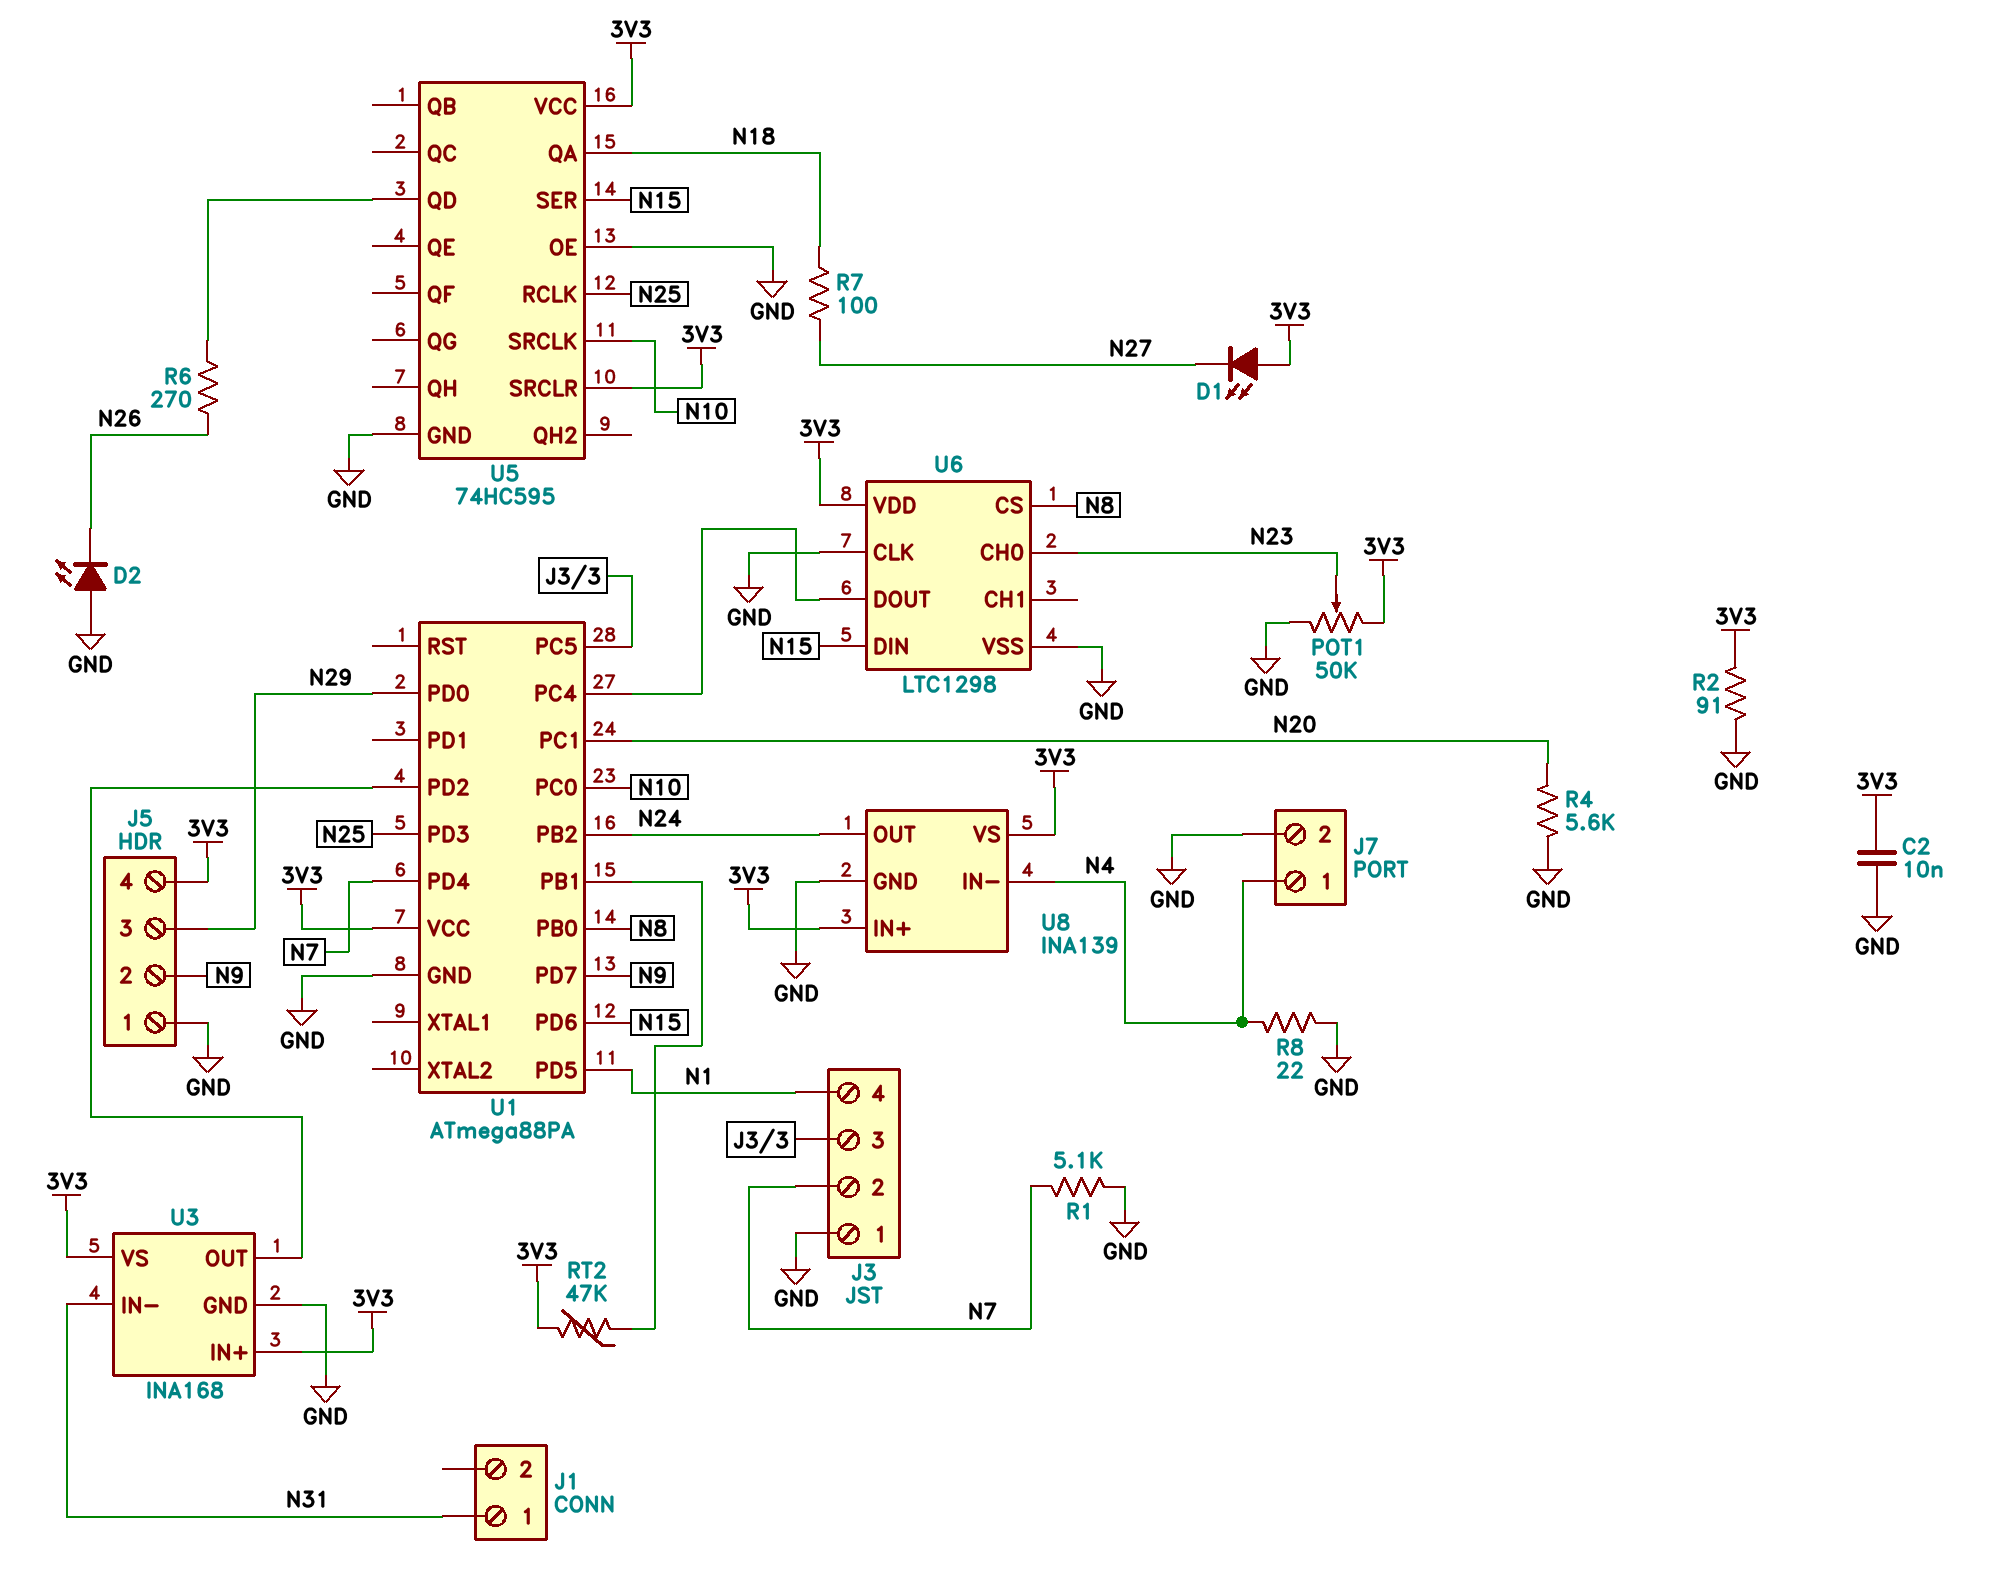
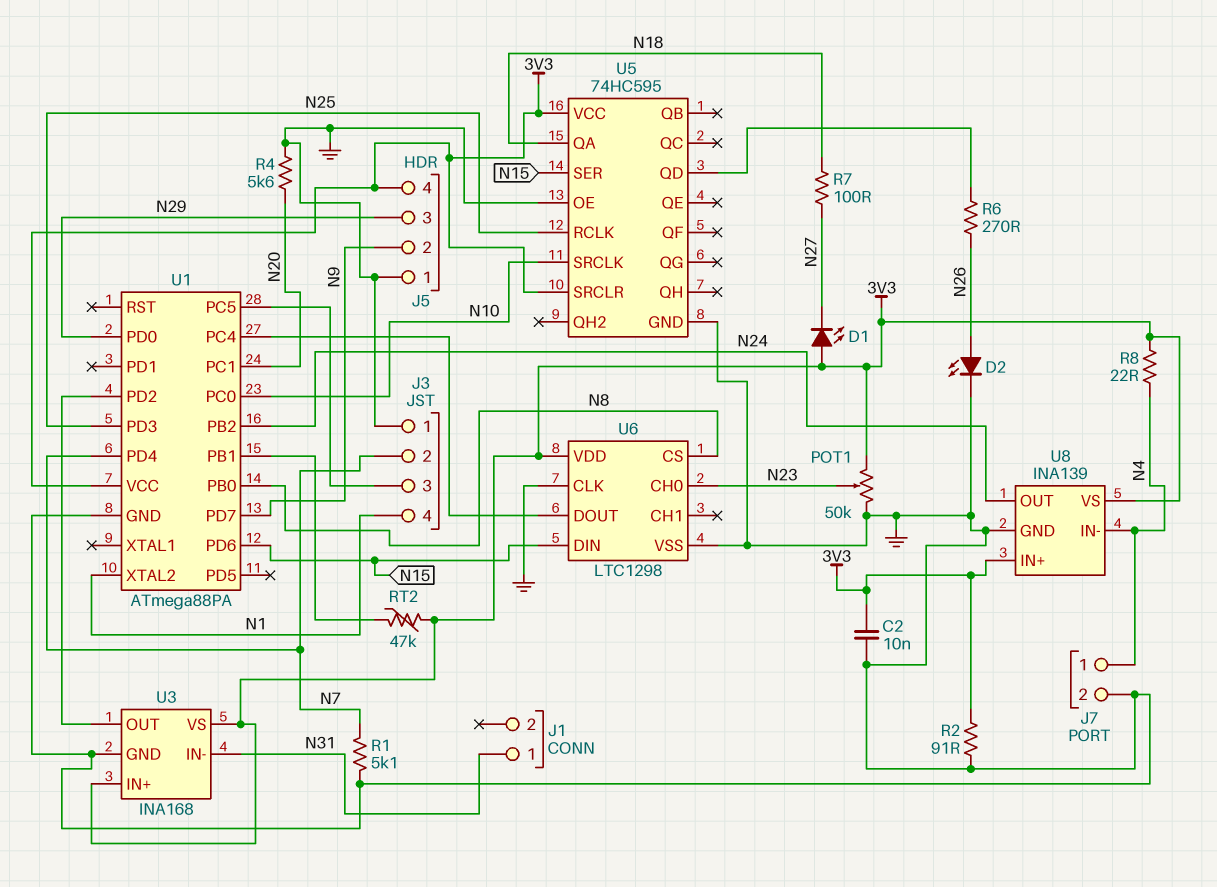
D2: LED (A GND, K N26) -> LED (A N26, K GND)
R8: 22 (GND, N4) -> 22 (3V3, N4)
U1 pin PD5: N1 -> none
U1 pin XTAL2: none -> N1

